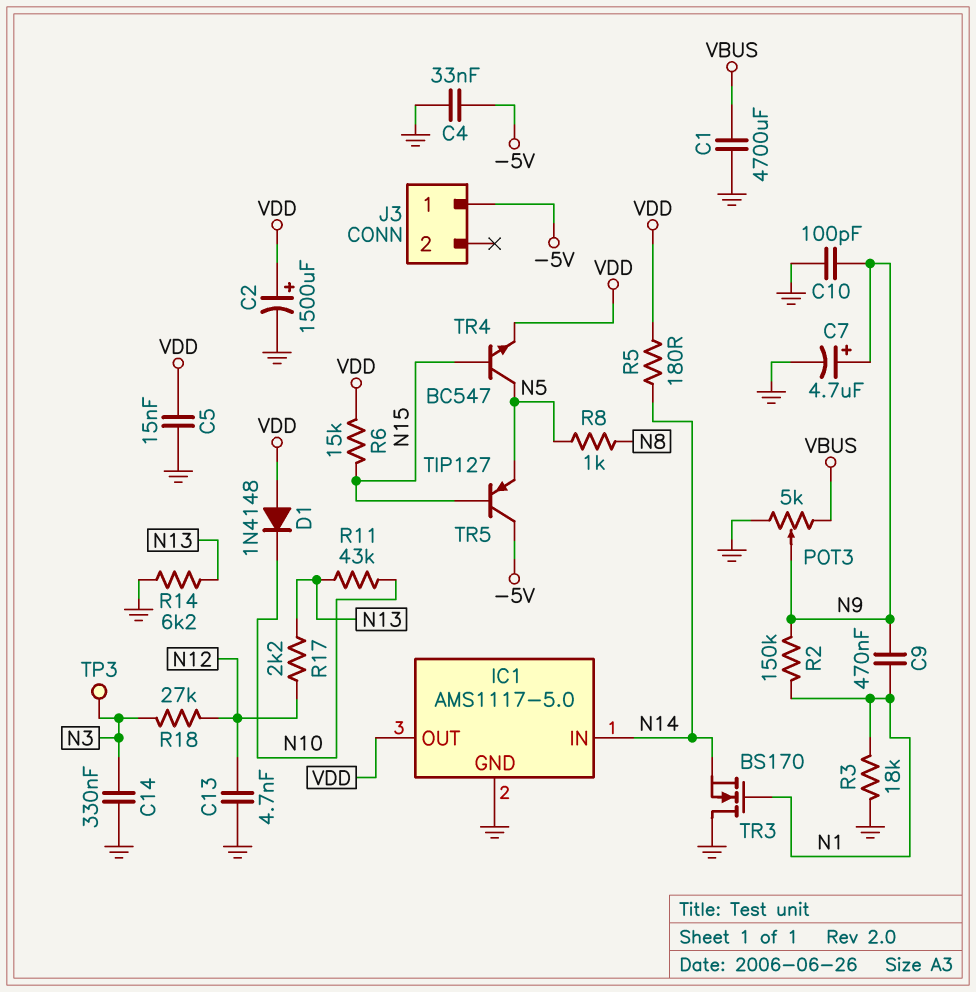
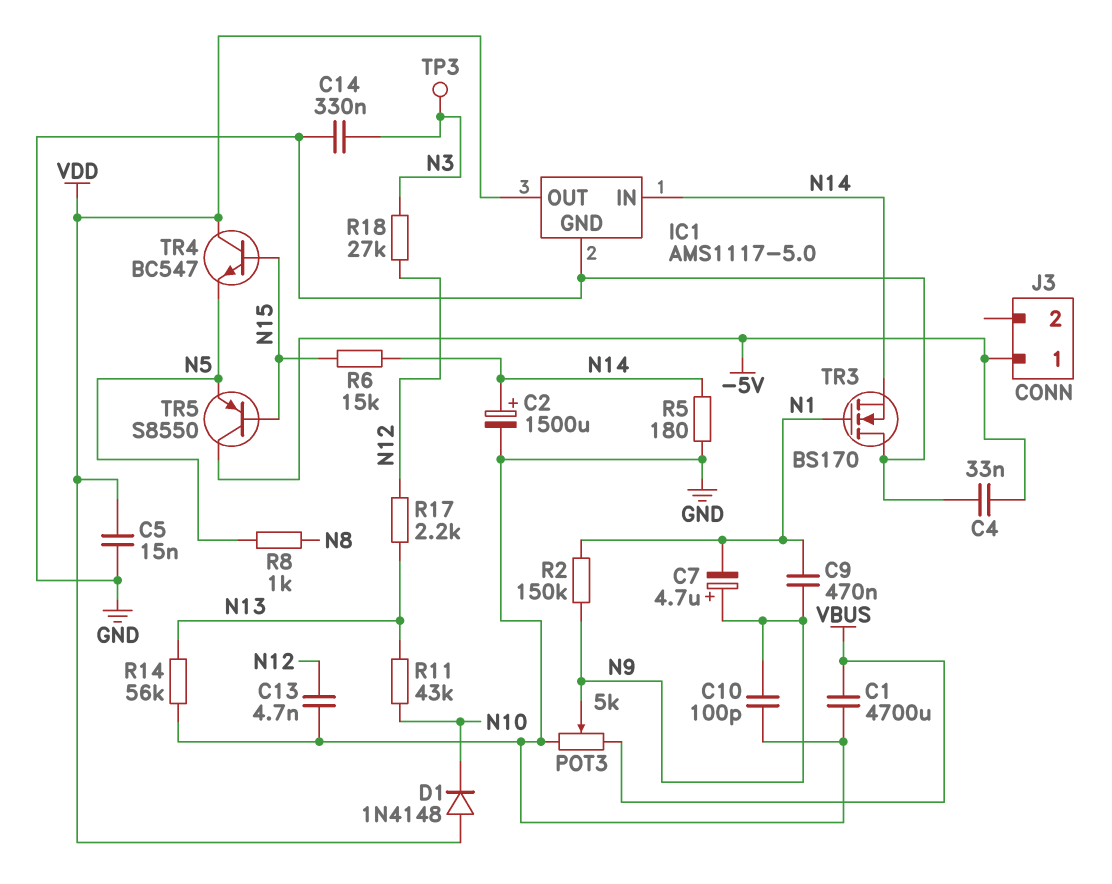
C2: 1500uF (plus VDD, minus GND) -> 1500uF (plus N14, minus GND)
C7: 4.7uF (plus N9, minus GND) -> 4.7uF (plus N9, minus N1)
R3: 18k (GND, N1) -> none
R5: 180 (N14, VDD) -> 180 (GND, N14)
R6: 15k (N15, VDD) -> 15k (N14, N15)
R14: 6.2k (GND, N13) -> 56k (GND, N13)
TR4: NPN BC547 (B N15, C N5, E VDD) -> NPN BC547 (B N15, C VDD, E N5)
TR5: PNP TIP127 (B N15, C -5V, E N5) -> PNP S8550 (B N15, C -5V, E N5)

